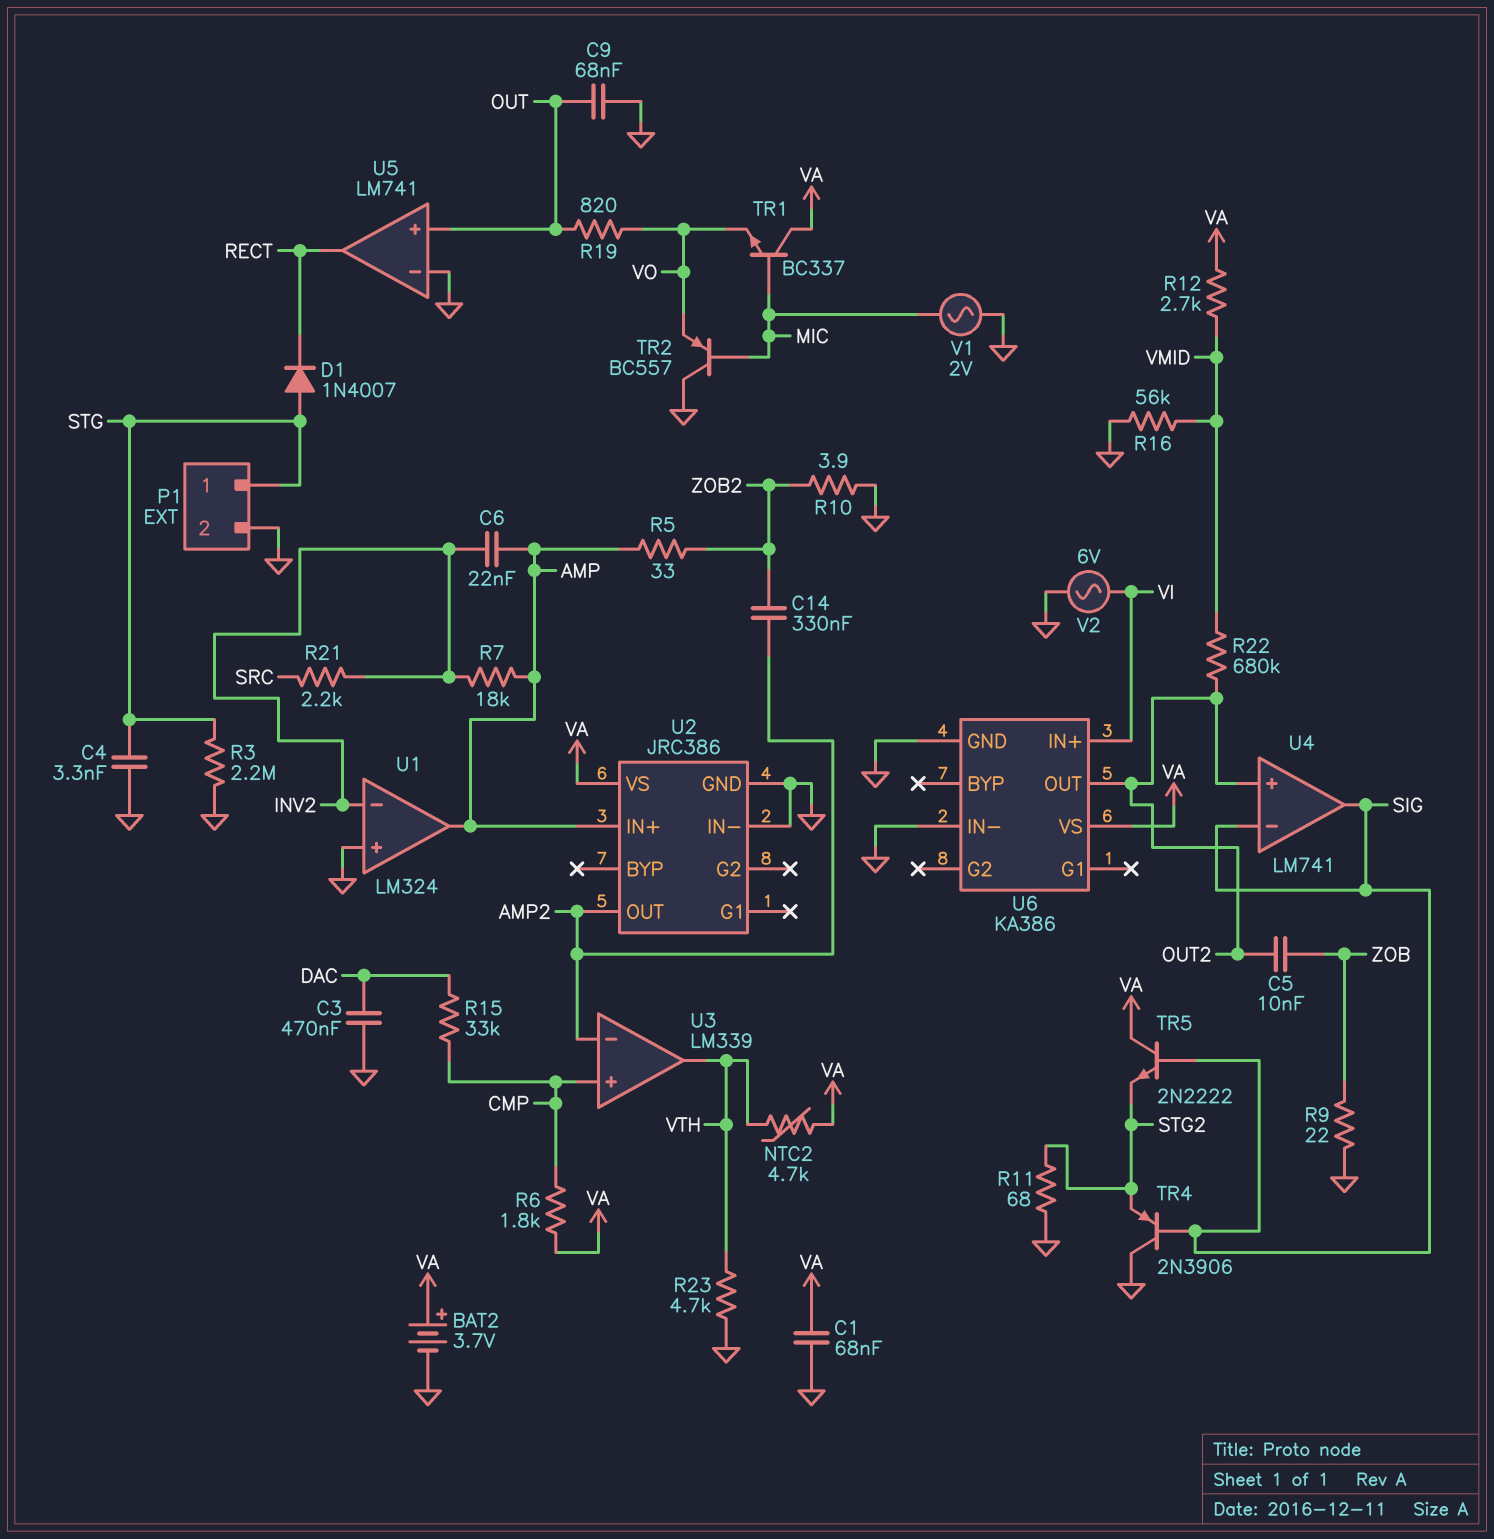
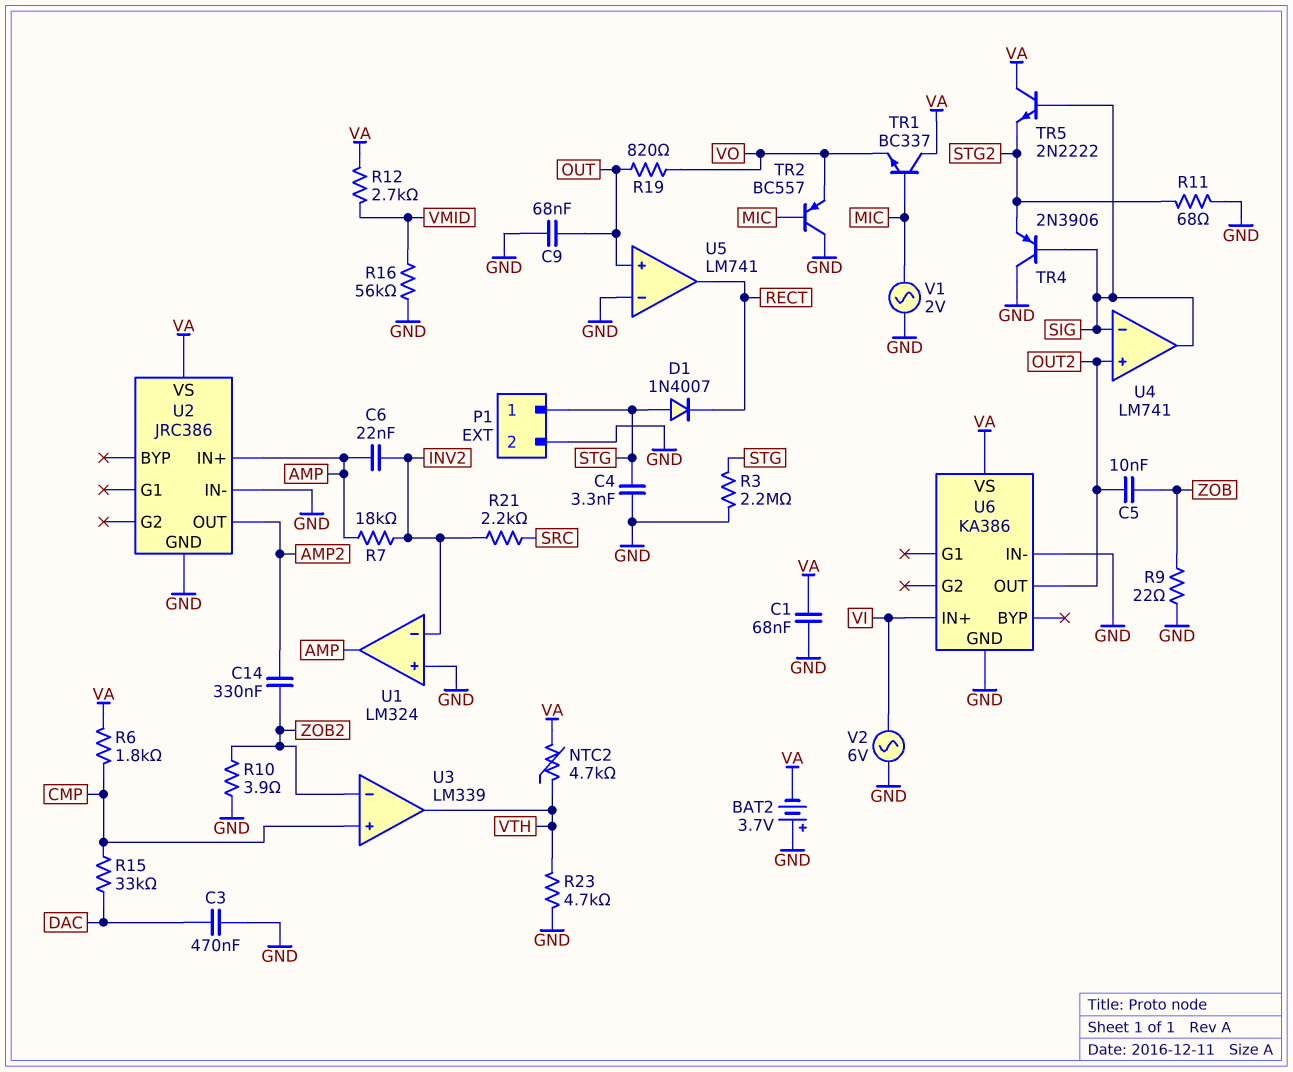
BAT2: 3.7V (plus VA, minus GND) -> 3.7V (plus GND, minus VA)
R5: 33 (AMP, ZOB2) -> none
R22: 680k (OUT2, VMID) -> none
U3 pin in-: AMP2 -> ZOB2

